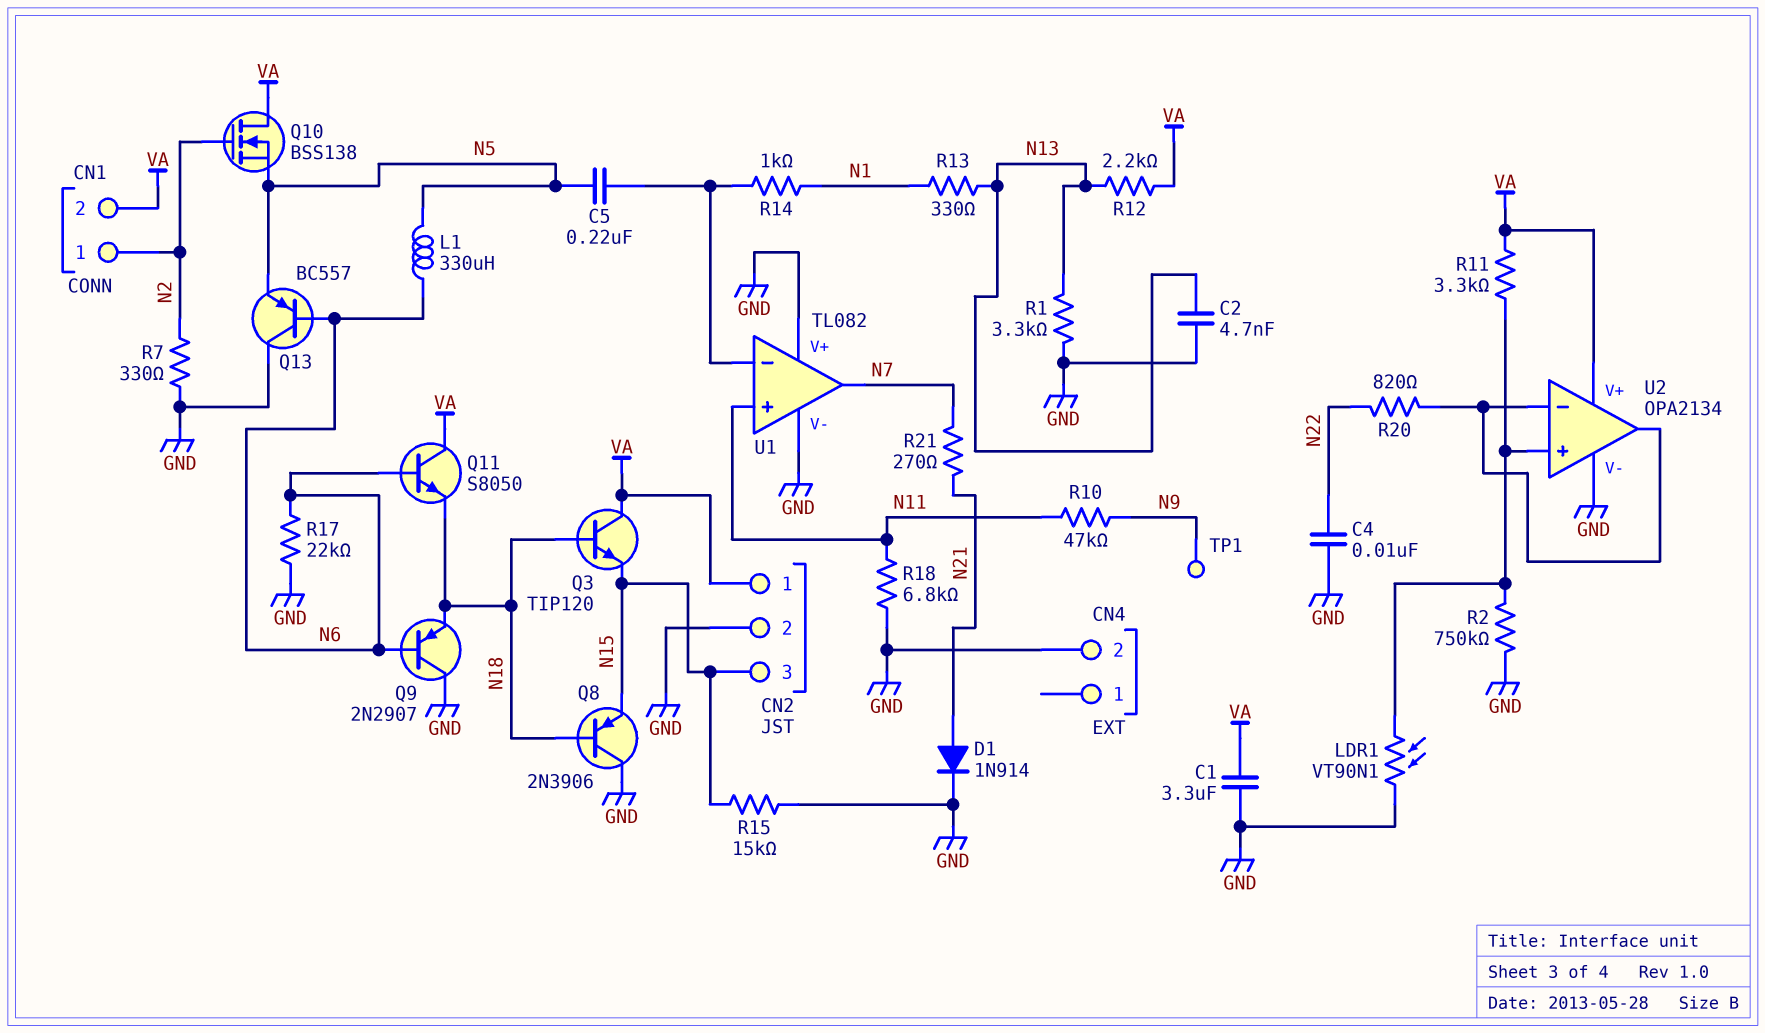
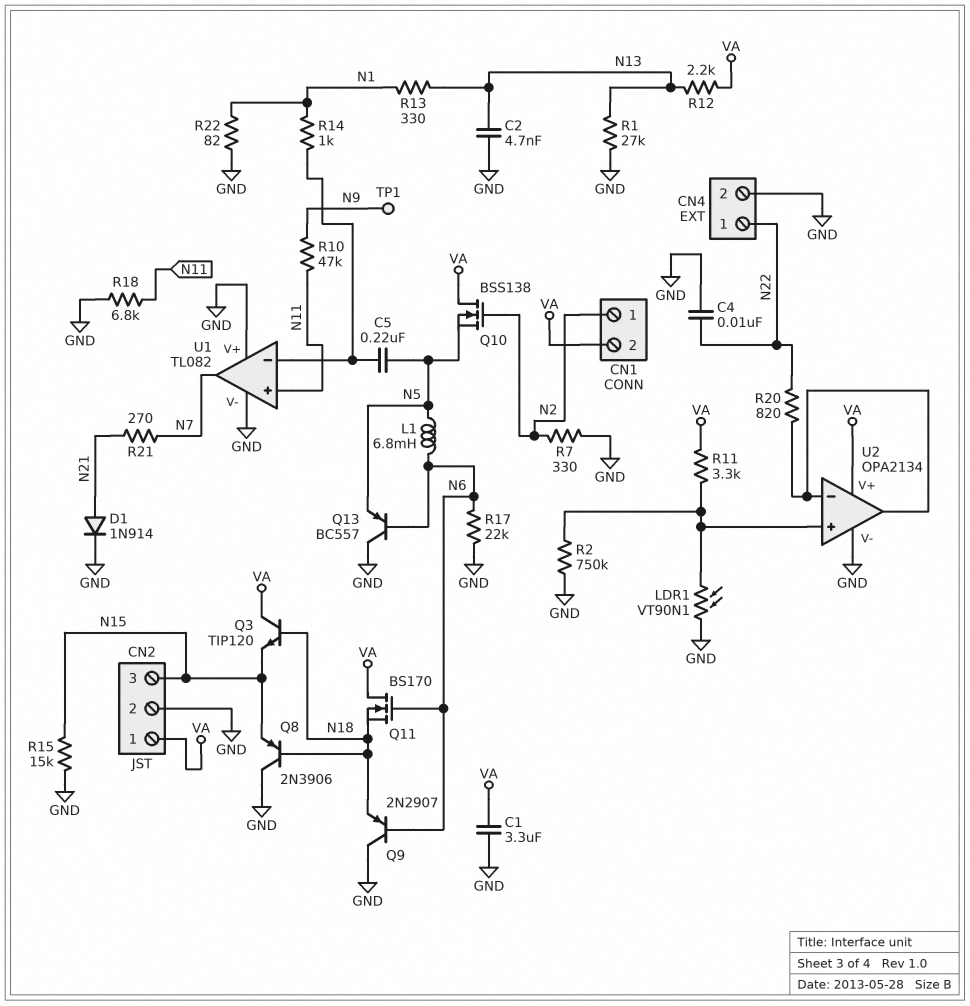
CN4 pin 1: none -> N22
L1: 330uH (N5, N6) -> 6.8mH (N5, N6)
Q11: NPN S8050 (B N6, C VA, E N18) -> NMOS BS170 (G N6, D VA, S N18)
R1: 3.3k (GND, N13) -> 27k (GND, N13)
R22: none -> 82 (GND, N1)

